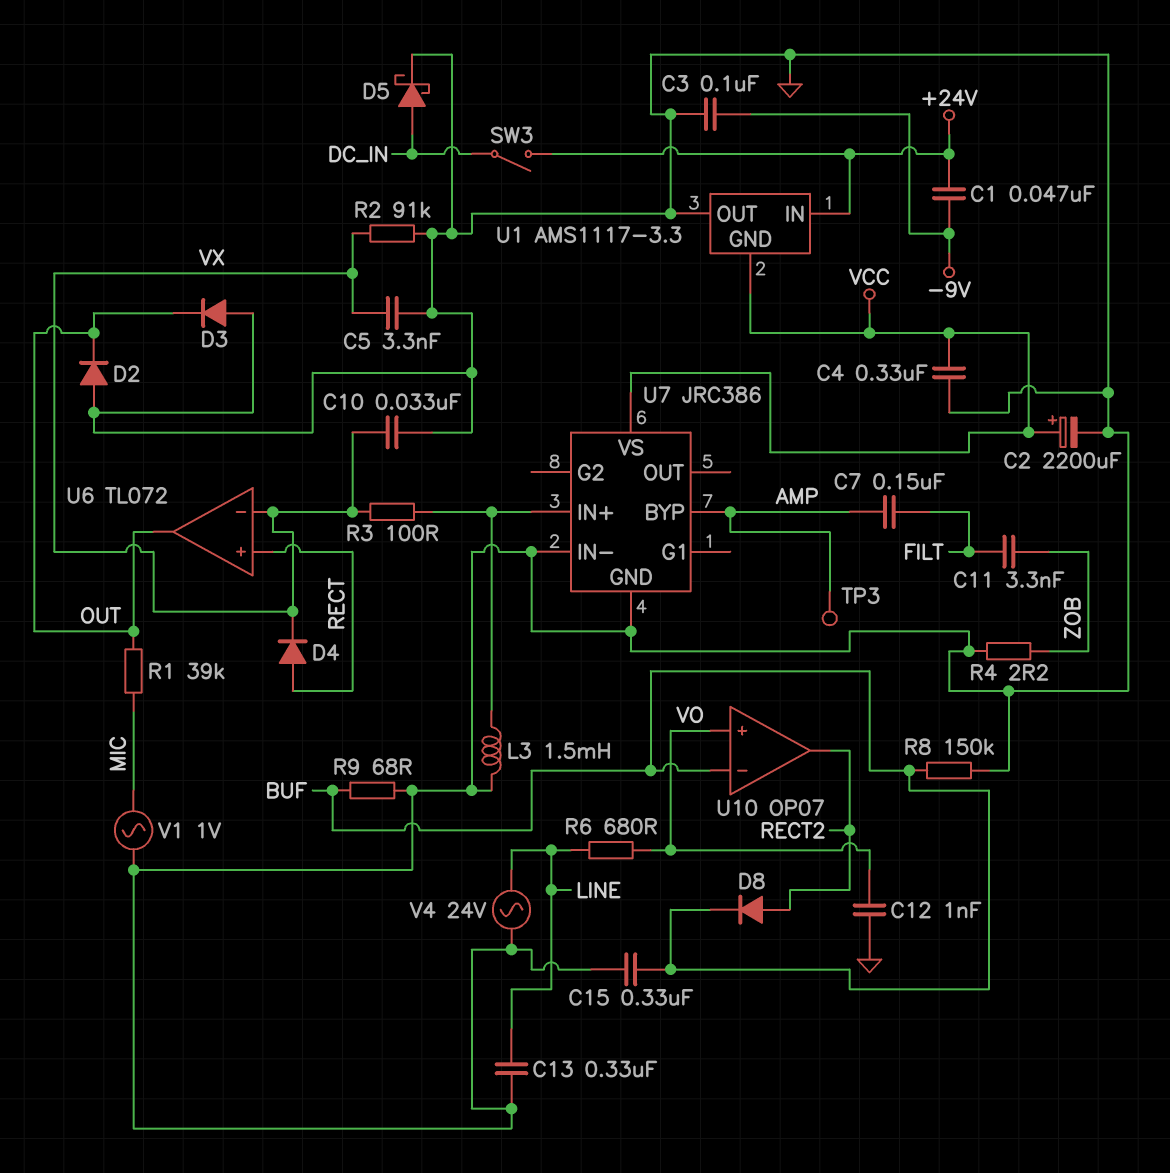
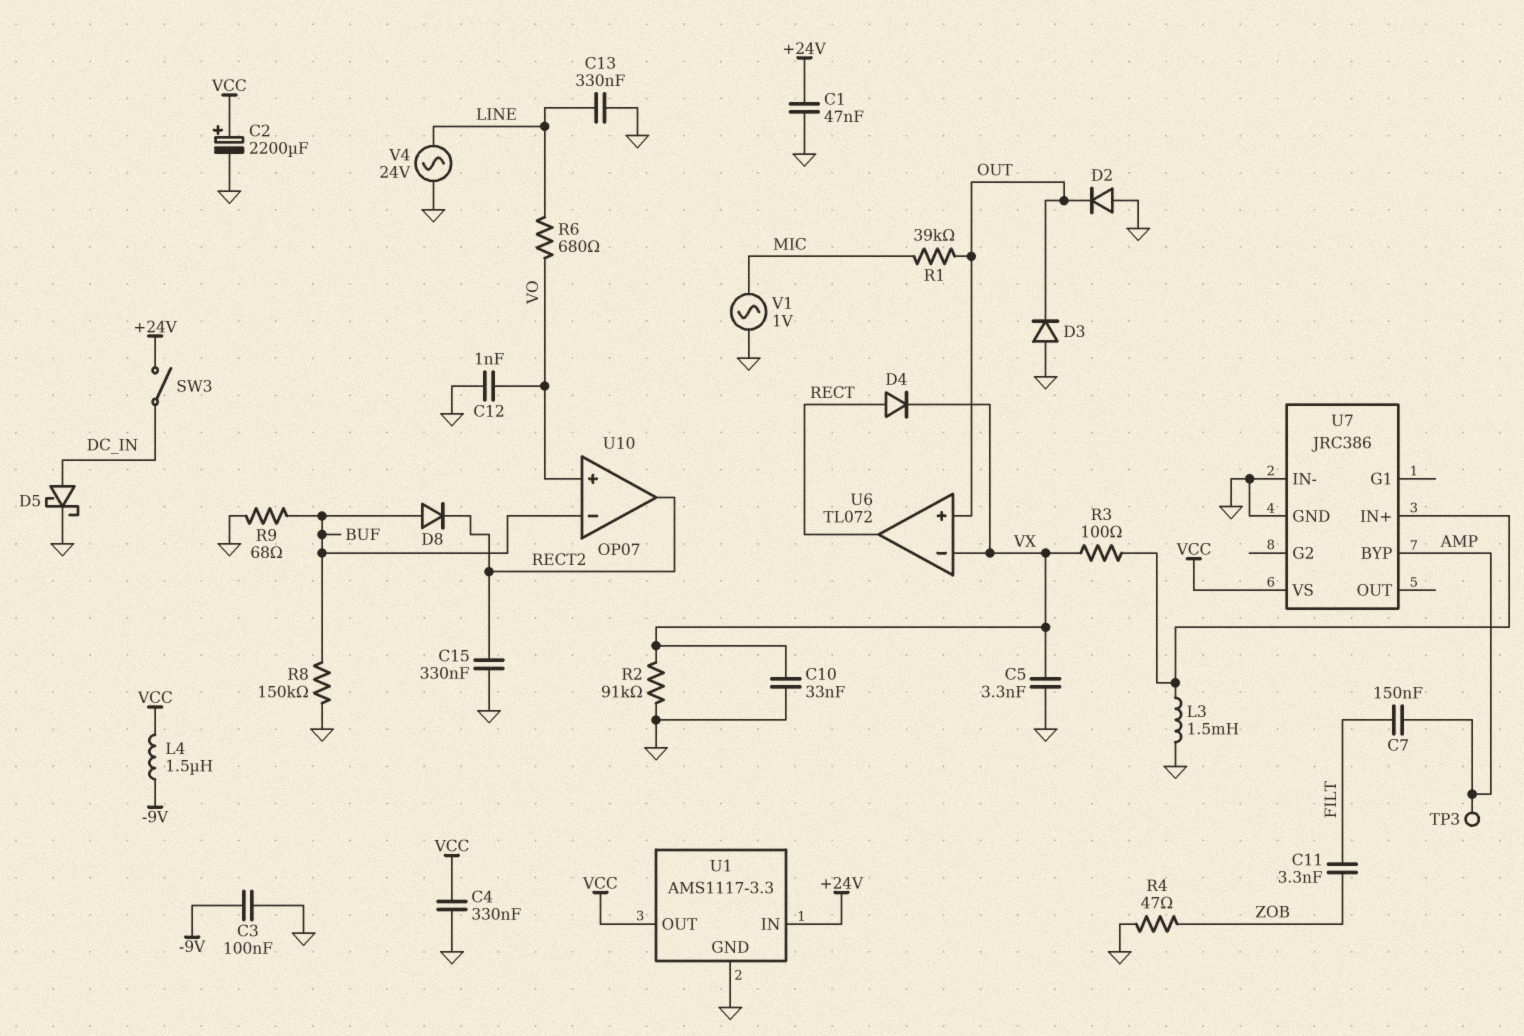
C1: 47nF (+24V, -9V) -> 47nF (+24V, GND)
C15: 330nF (BUF, GND) -> 330nF (GND, RECT2)
D8: diode (A RECT2, K BUF) -> diode (A BUF, K RECT2)
L4: none -> 1.5uH (-9V, VCC)
R4: 2.2 (GND, ZOB) -> 47 (GND, ZOB)
U1 pin GND: VCC -> GND
U1 pin OUT: GND -> VCC
U6 pin in+: RECT -> OUT
U6 pin out: OUT -> RECT

